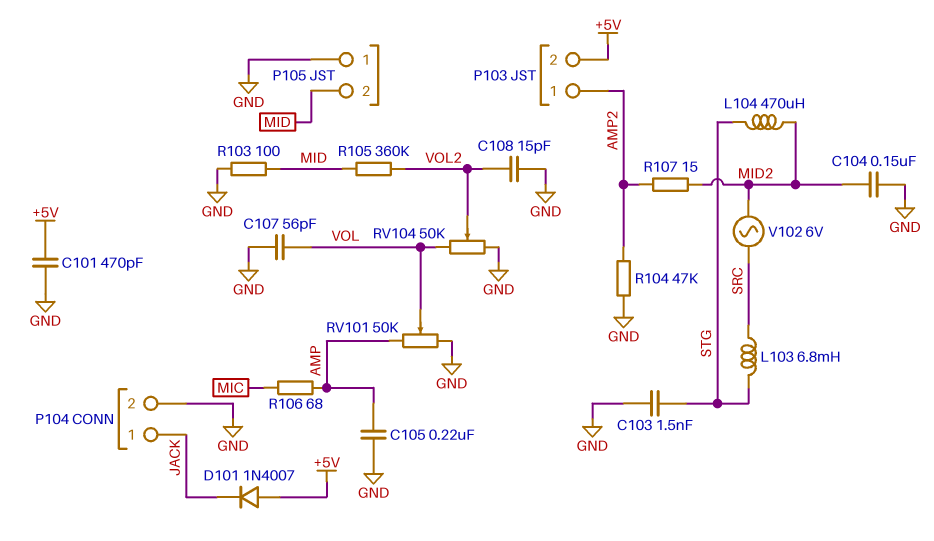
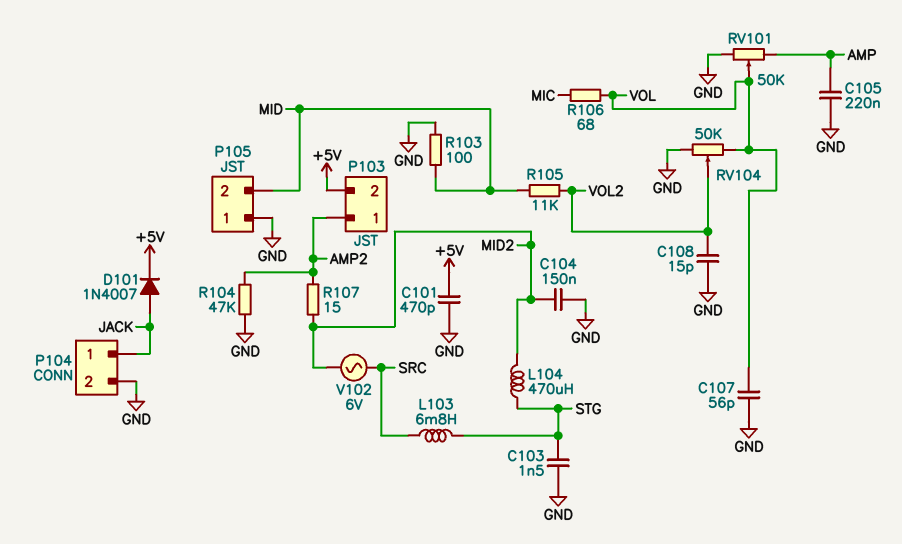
D101: diode 1N4007 (A +5V, K JACK) -> diode 1N4007 (A JACK, K +5V)
R105: 360k (MID, VOL2) -> 11k (MID, VOL2)
R106: 68 (AMP, MIC) -> 68 (MIC, VOL)

